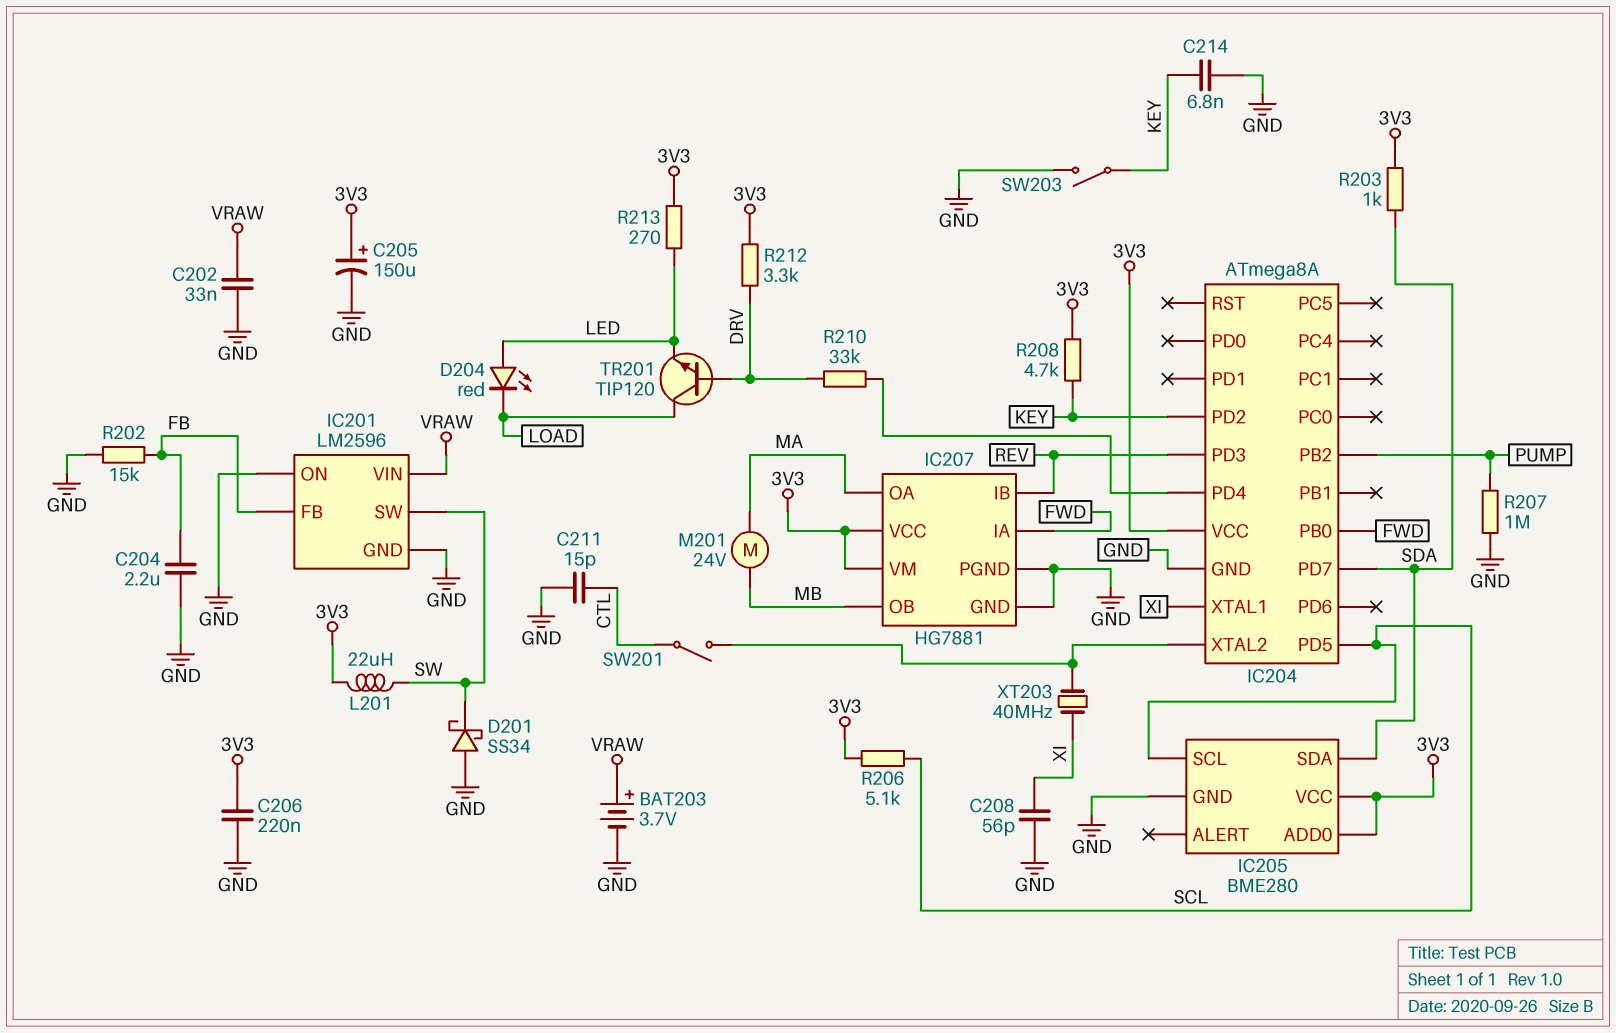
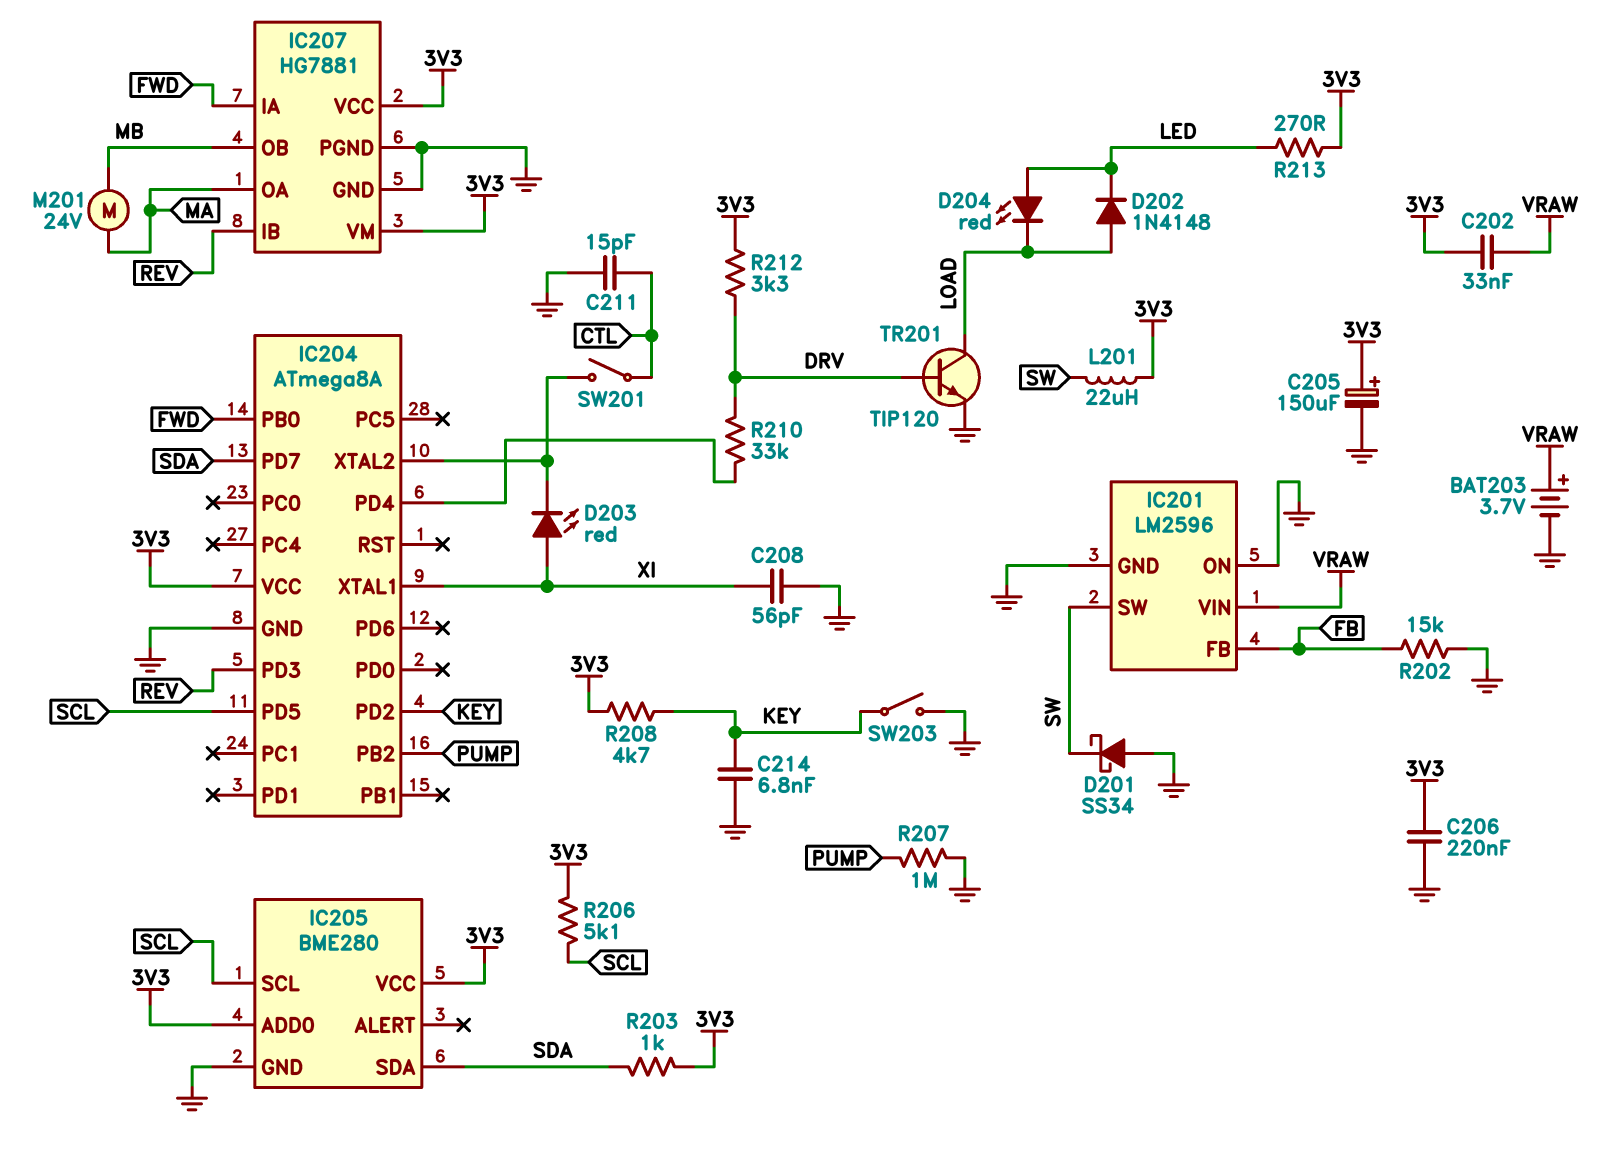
C202: 33nF (GND, VRAW) -> 33nF (3V3, VRAW)
C204: 2.2uF (FB, GND) -> none
D202: none -> diode 1N4148 (A LOAD, K LED)
D203: none -> LED red (A XI, K IC204/XTAL2)
TR201: NPN TIP120 (B DRV, C LOAD, E LED) -> NPN TIP120 (B DRV, C LOAD, E GND)
XT203: 40MHz (IC204/XTAL2, XI) -> none

